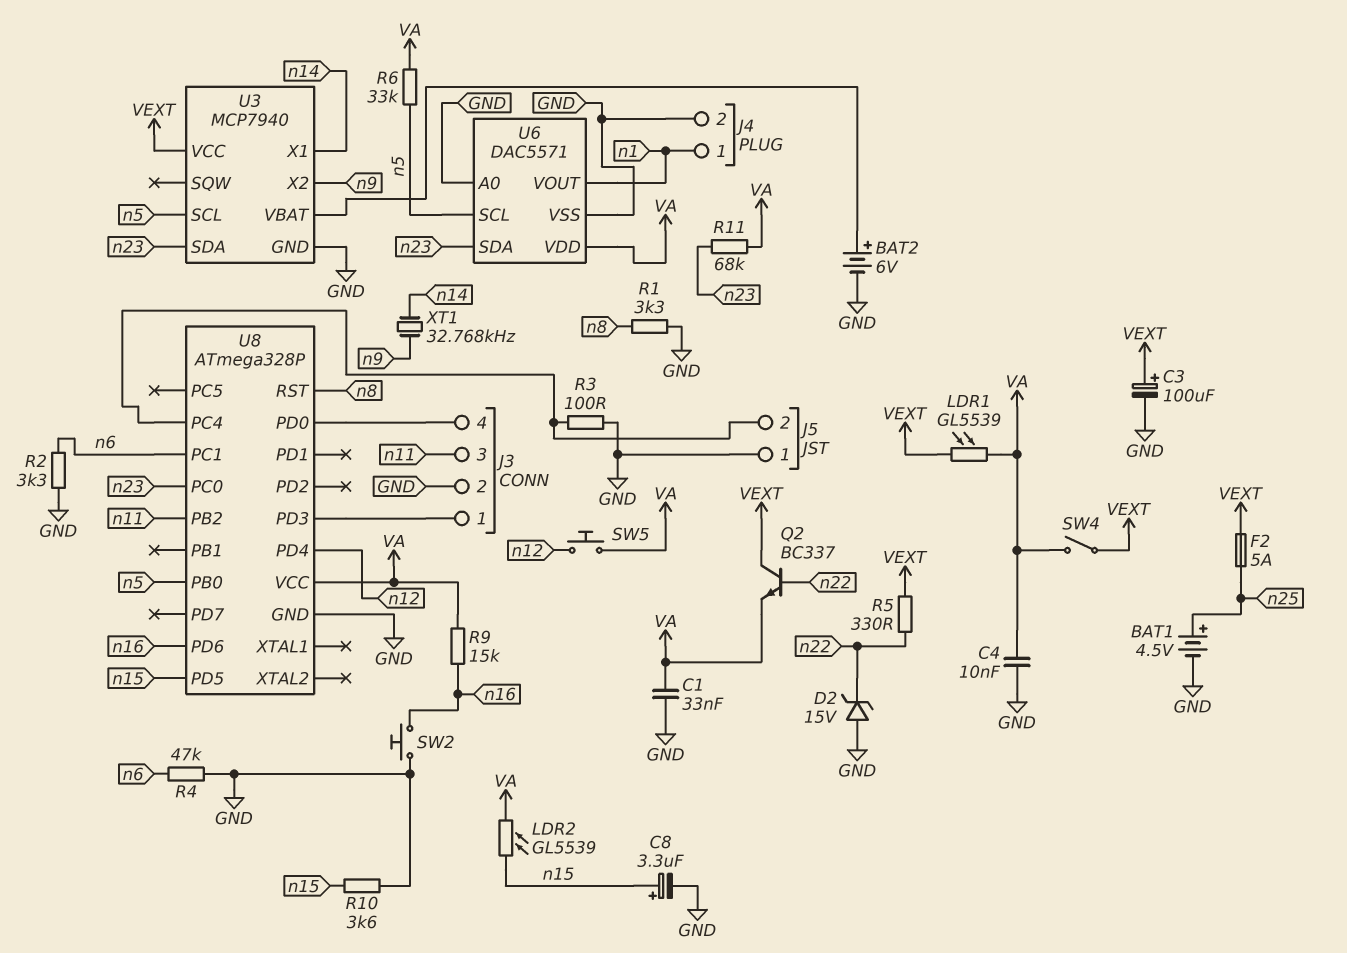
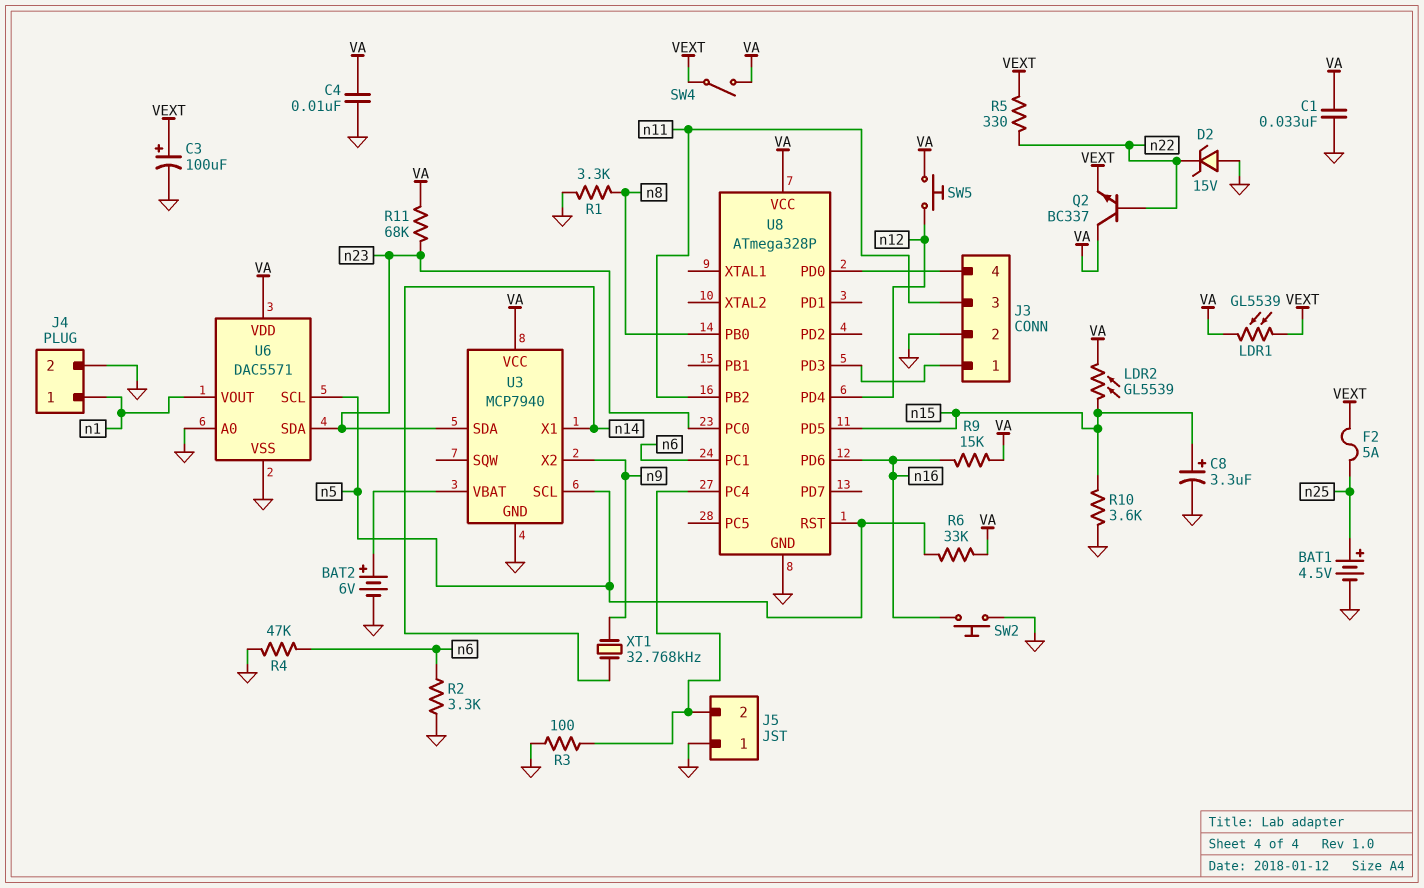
Q2: NPN BC337 (B n22, C VEXT, E VA) -> NPN BC337 (B n22, C VA, E VEXT)
U3 pin VCC: VEXT -> VA
U8 pin PB0: n5 -> n8
U8 pin RST: n8 -> n5

